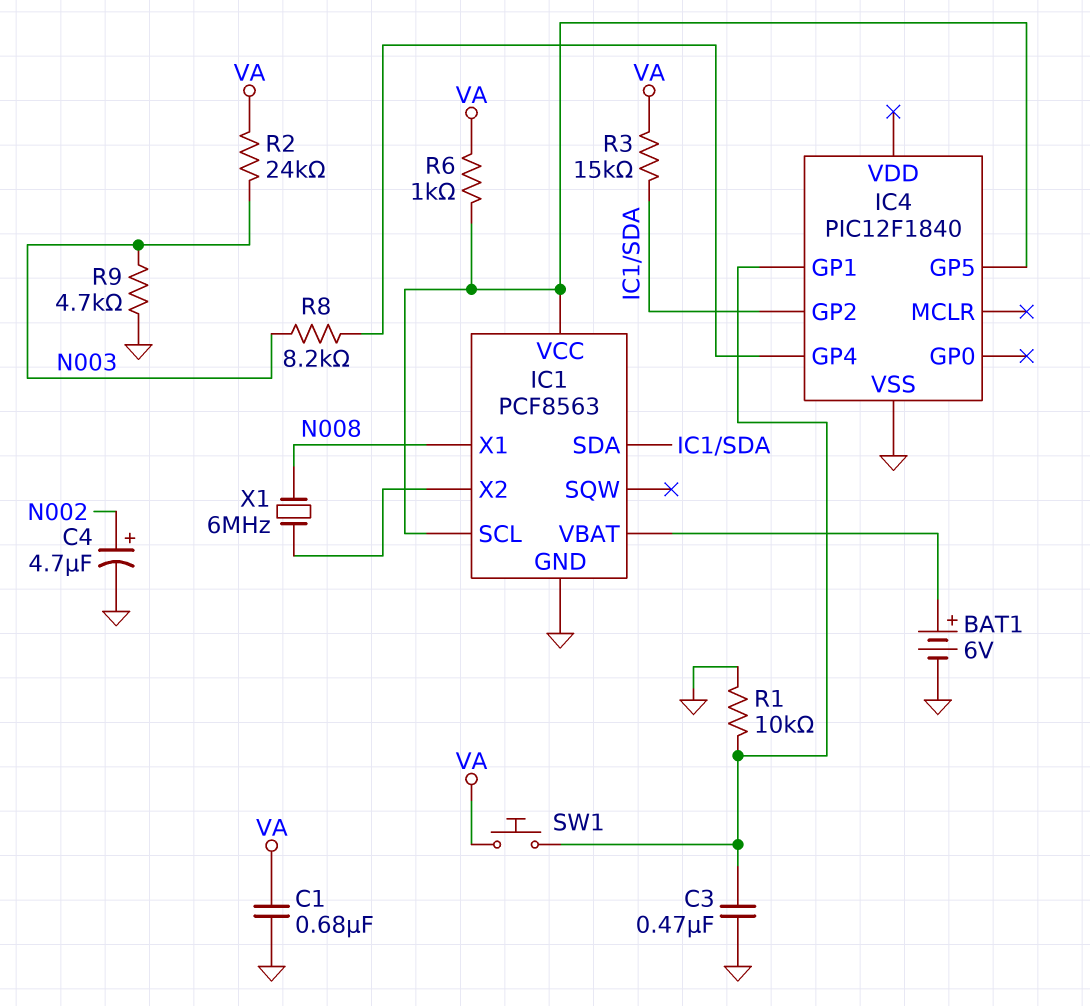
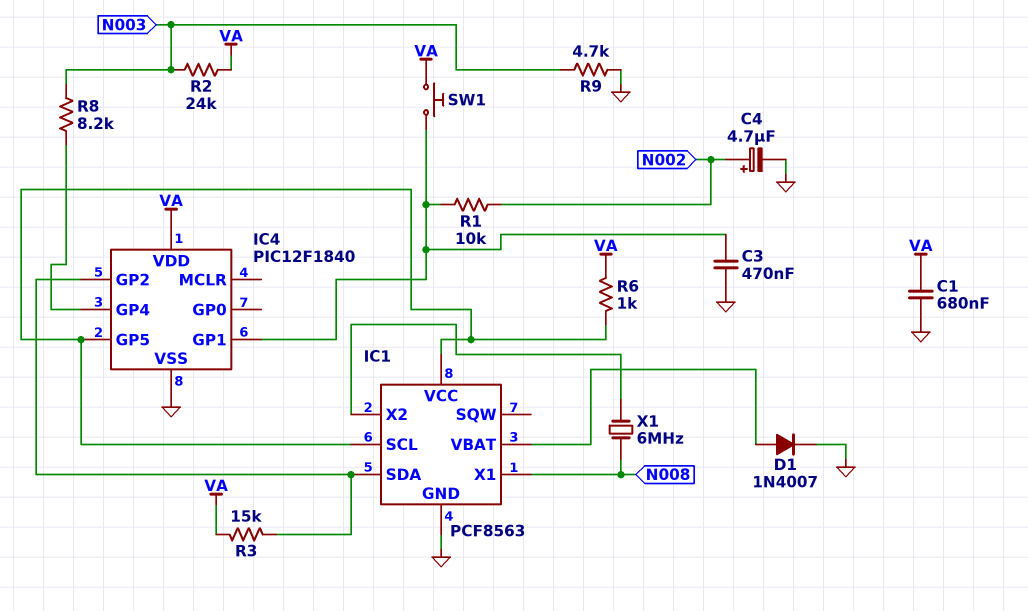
BAT1: 6V (plus IC1/VBAT, minus GND) -> none
D1: none -> diode 1N4007 (A IC1/VBAT, K GND)
IC4 pin VDD: none -> VA
R1: 10k (GND, IC4/GP1) -> 10k (IC4/GP1, N002)

